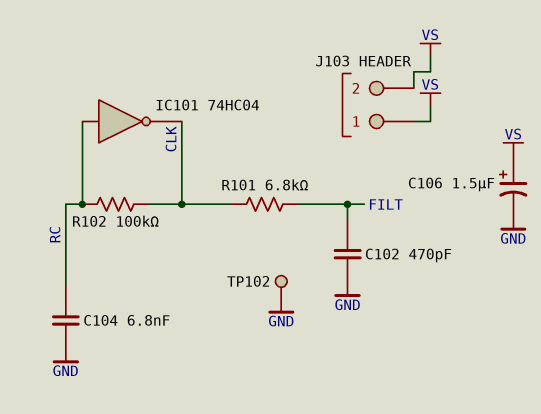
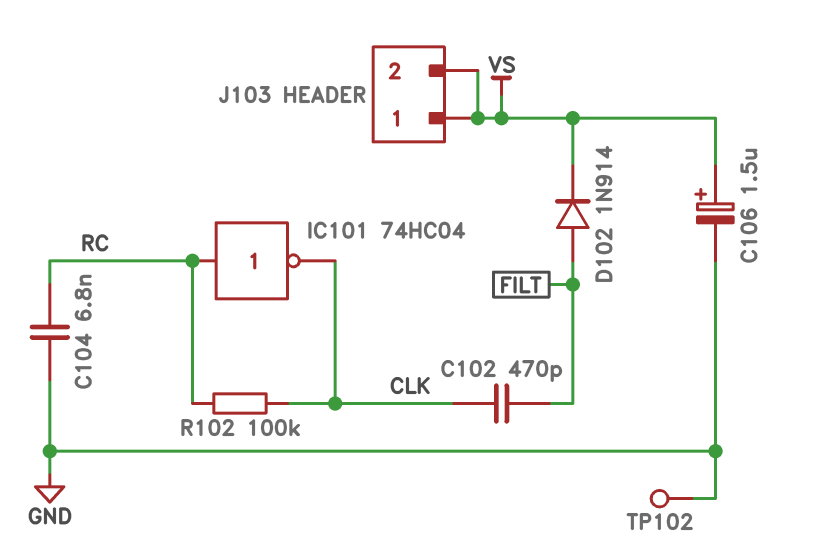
C102: 470pF (FILT, GND) -> 470pF (CLK, FILT)
D102: none -> diode 1N914 (A FILT, K VS)
R101: 6.8k (CLK, FILT) -> none

